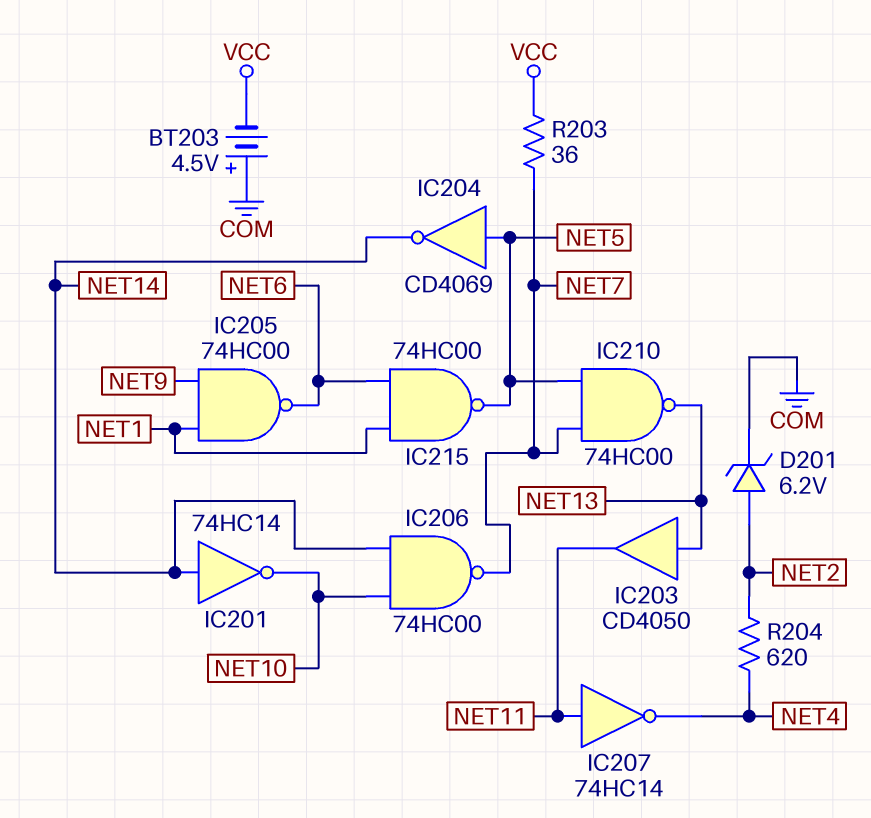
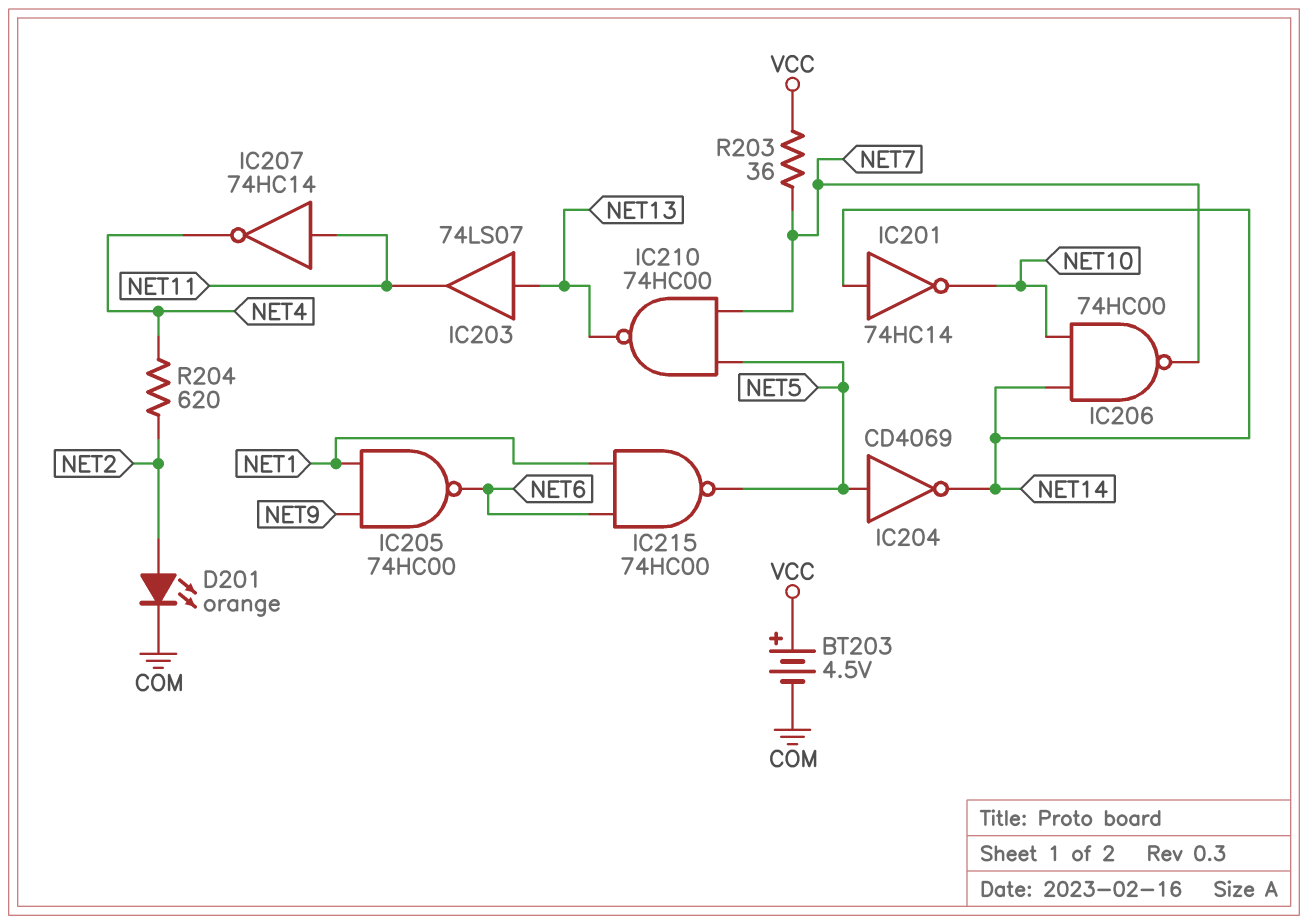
BT203: 4.5V (plus COM, minus VCC) -> 4.5V (plus VCC, minus COM)
D201: zener 6.2V (A NET2, K COM) -> LED orange (A NET2, K COM)
IC203: buffer CD4050 (in NET13, out NET11) -> buffer 74LS07 (in NET13, out NET11)

